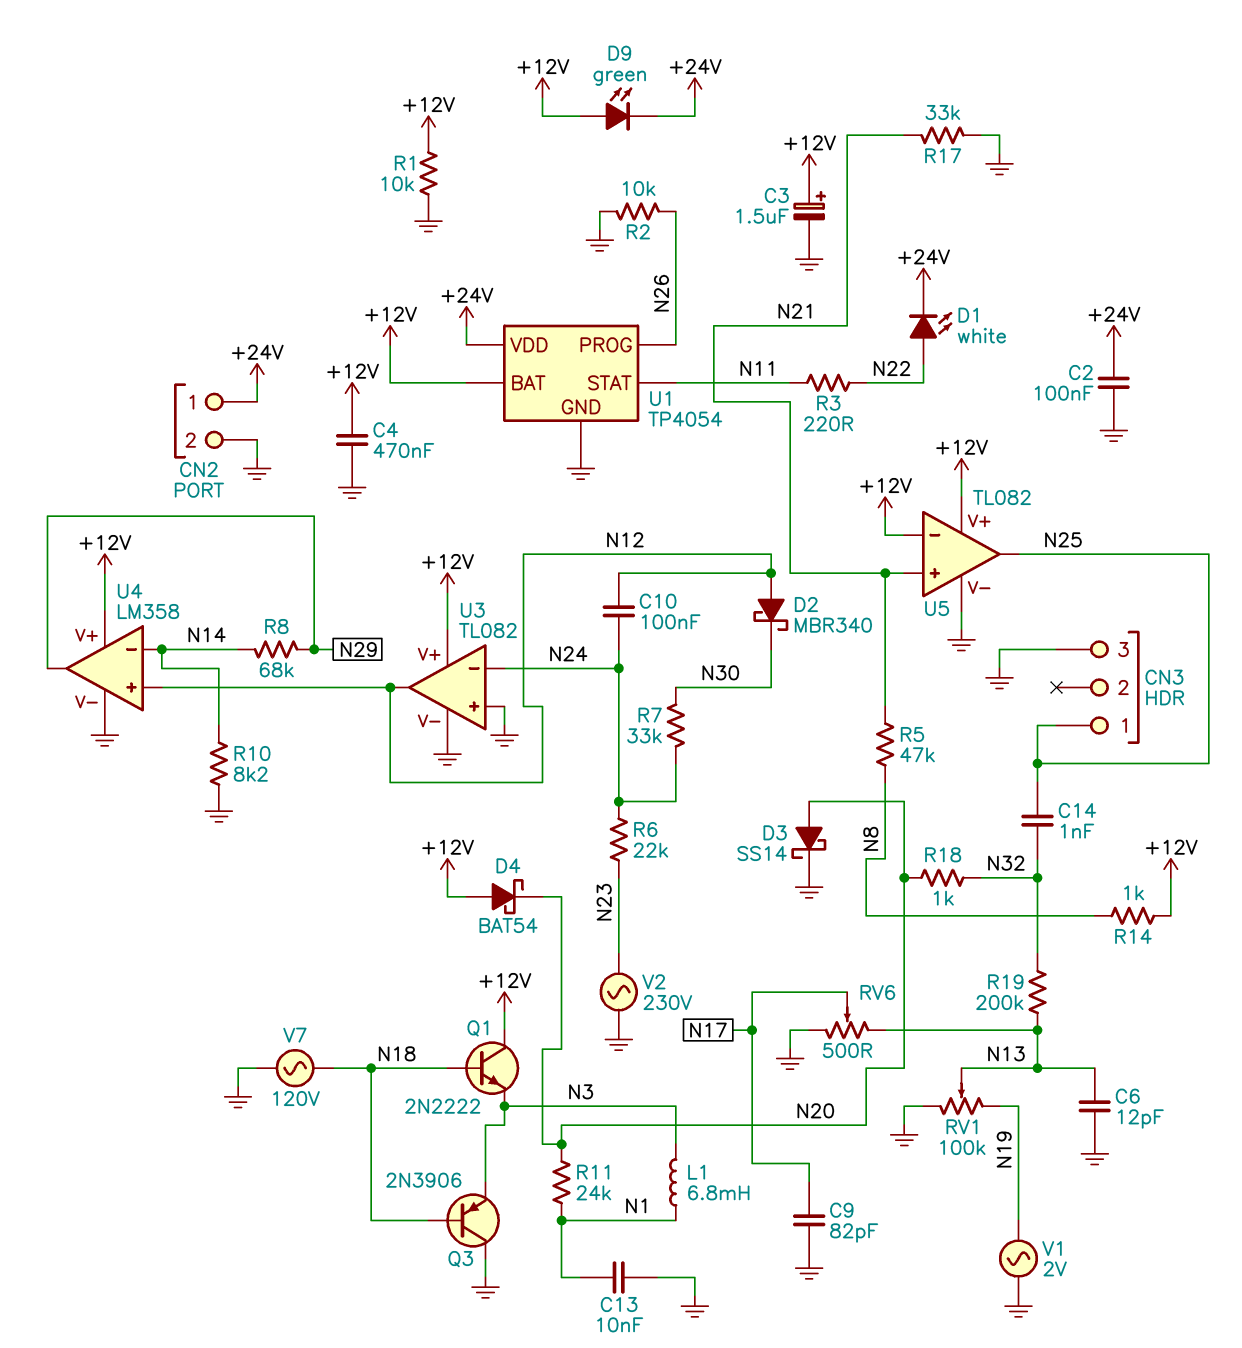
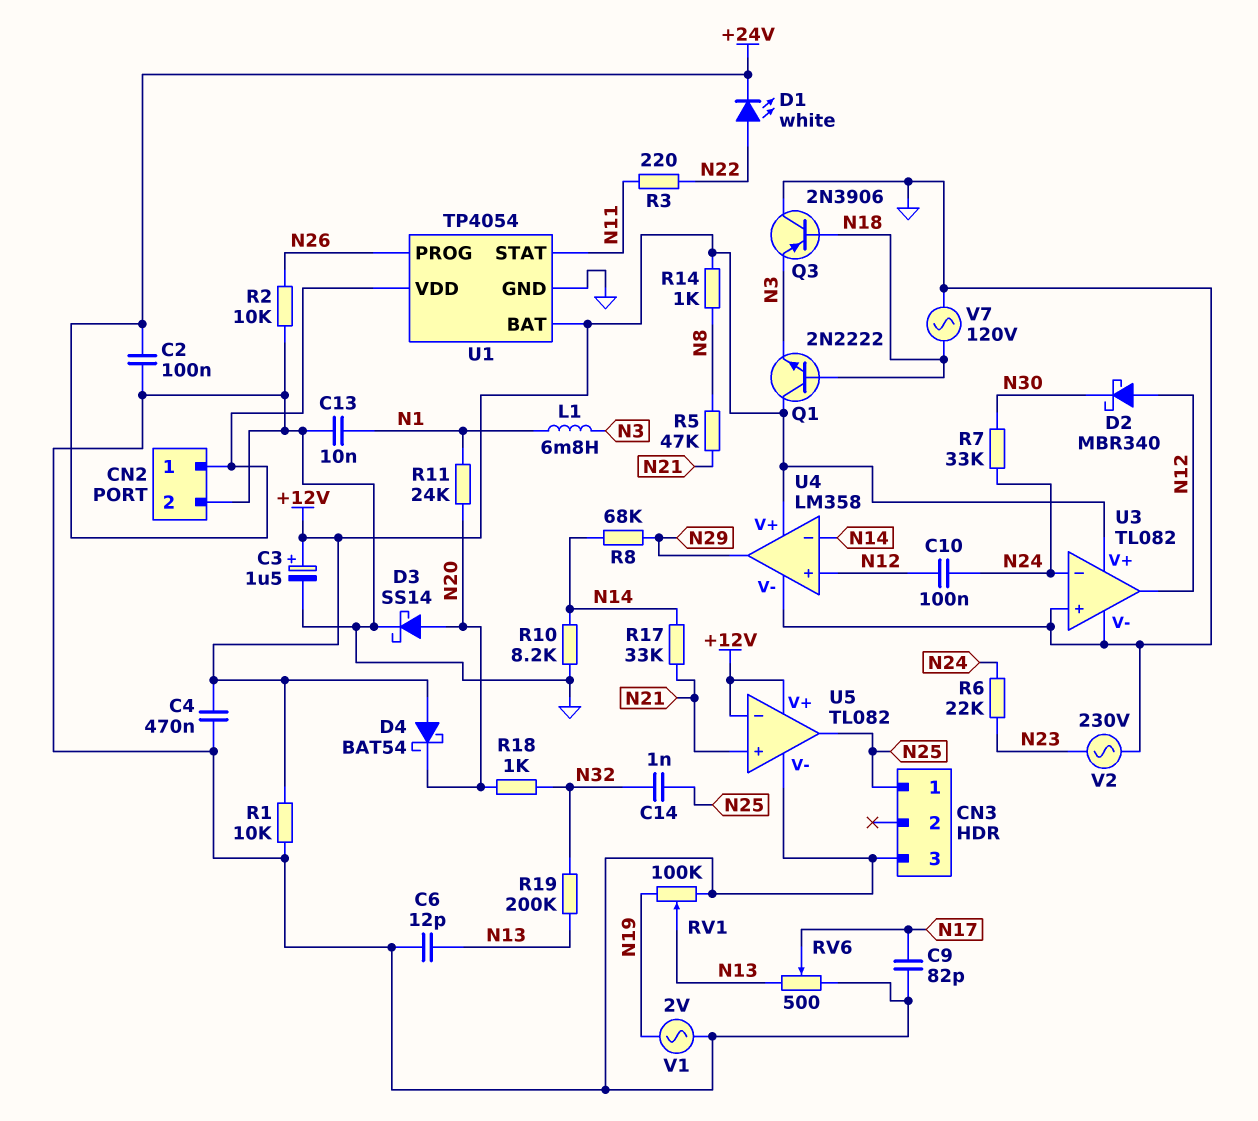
D9: LED green (A +12V, K +24V) -> none
R17: 33k (GND, N21) -> 33k (N14, N21)

